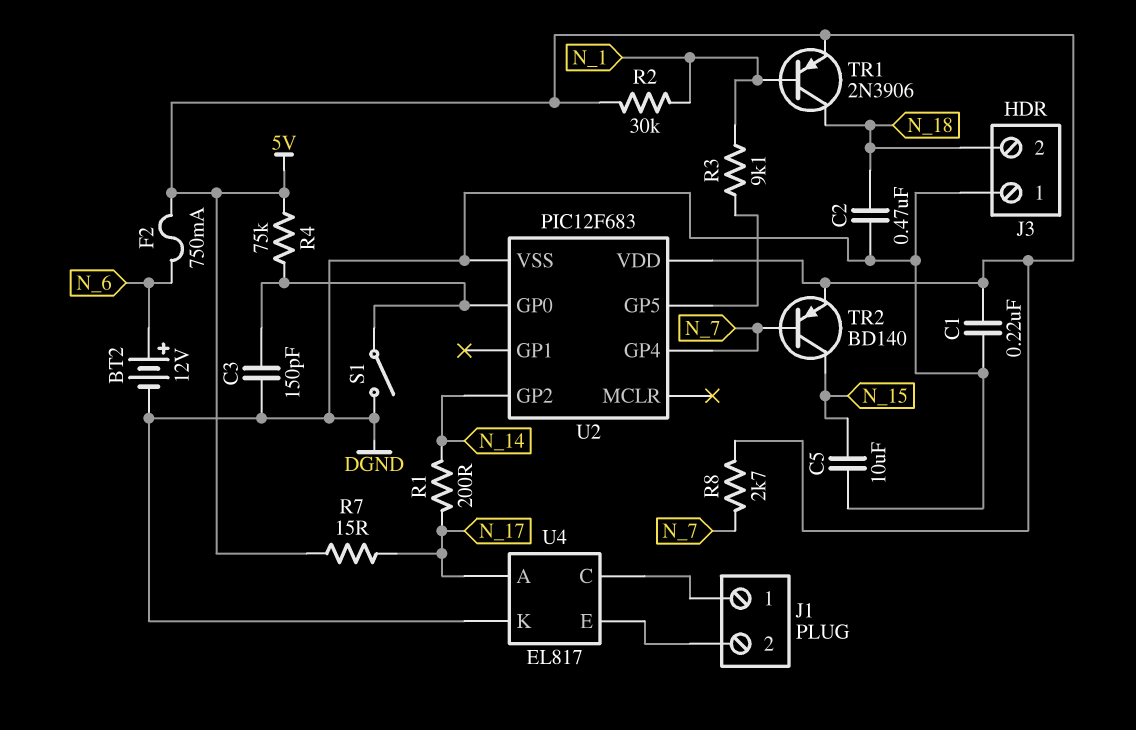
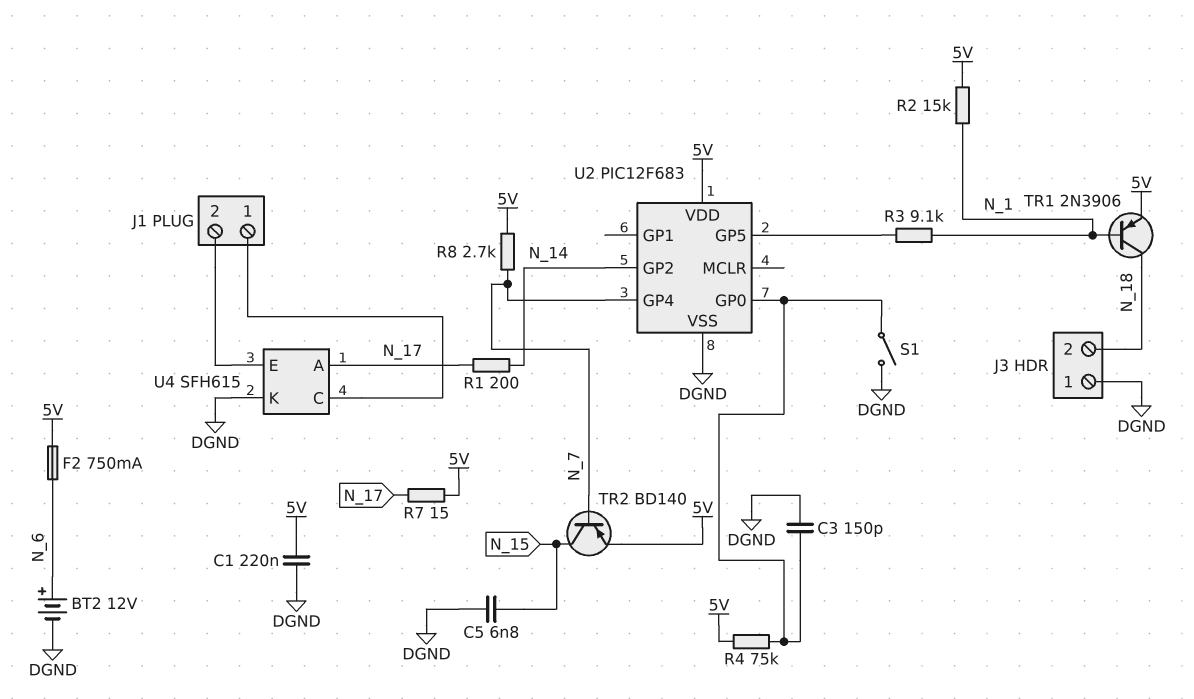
C2: 470nF (DGND, N_18) -> none
C5: 10uF (DGND, N_15) -> 6.8nF (DGND, N_15)
R2: 30k (5V, N_1) -> 15k (5V, N_1)
U4: EL817 -> SFH615

